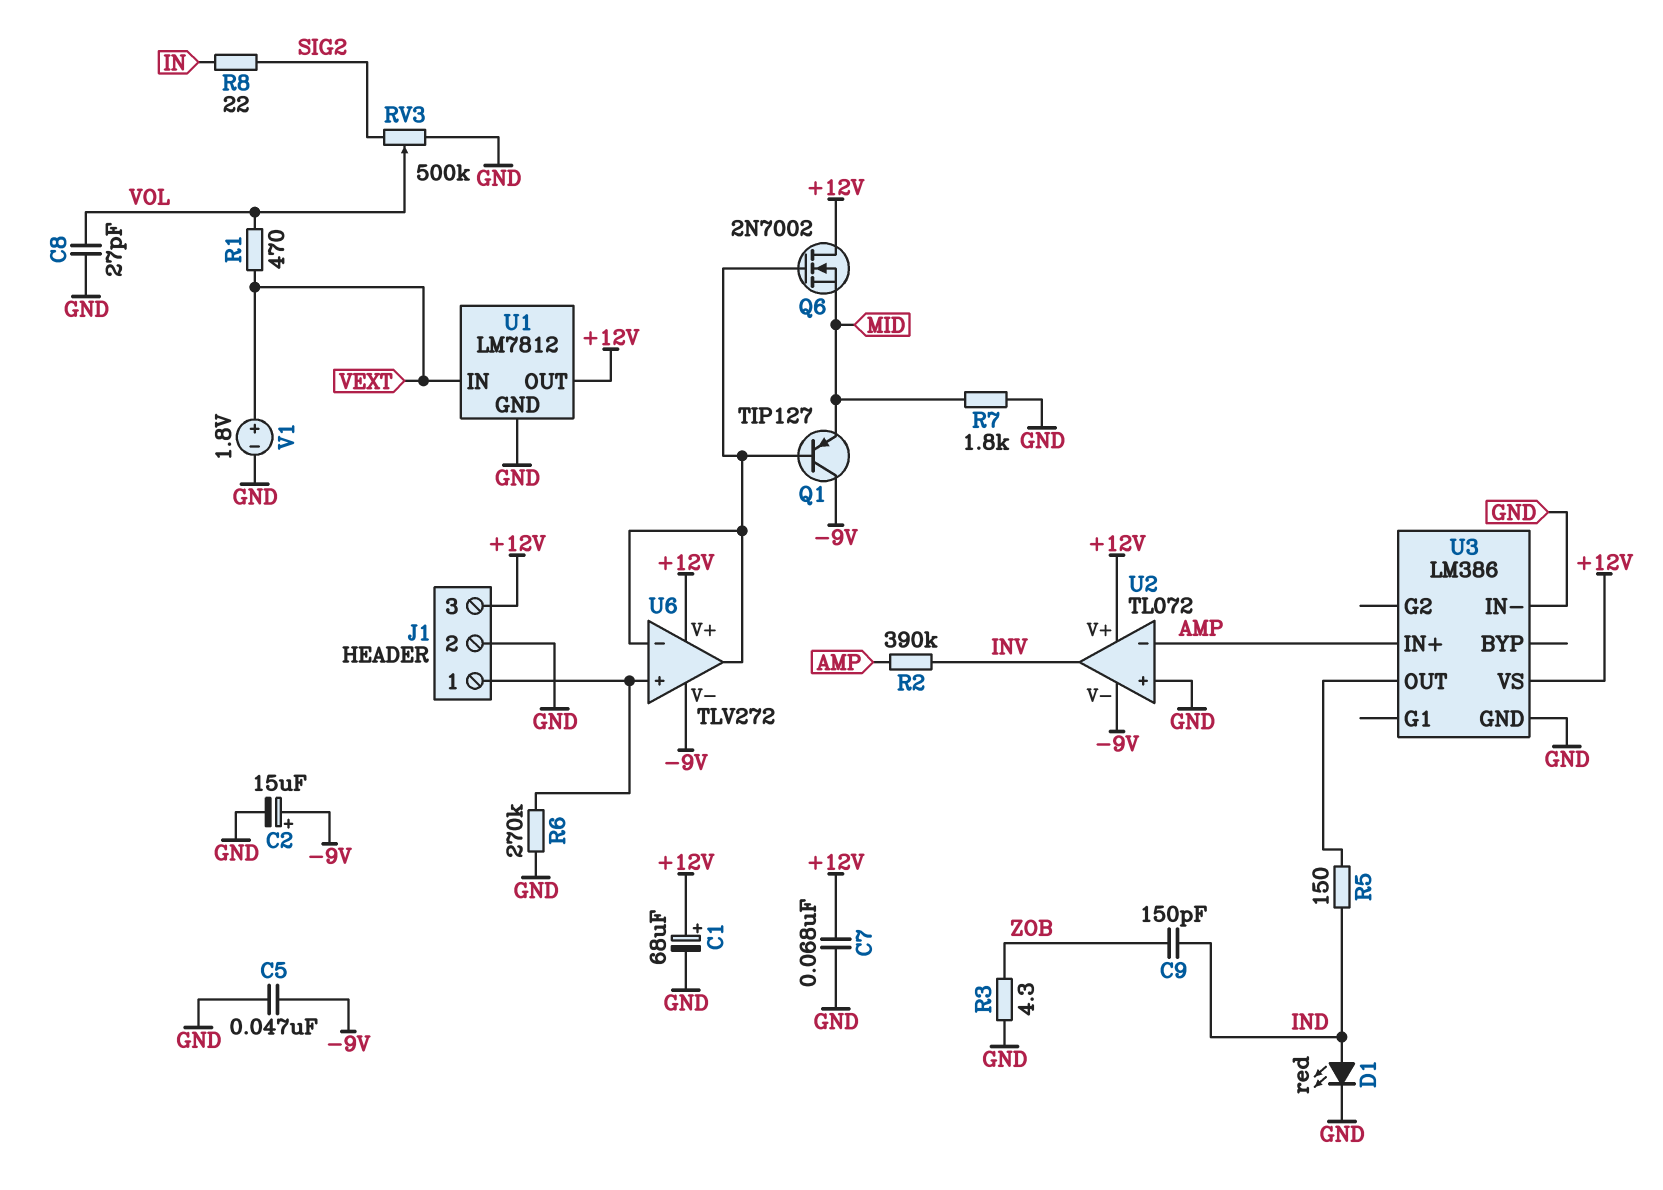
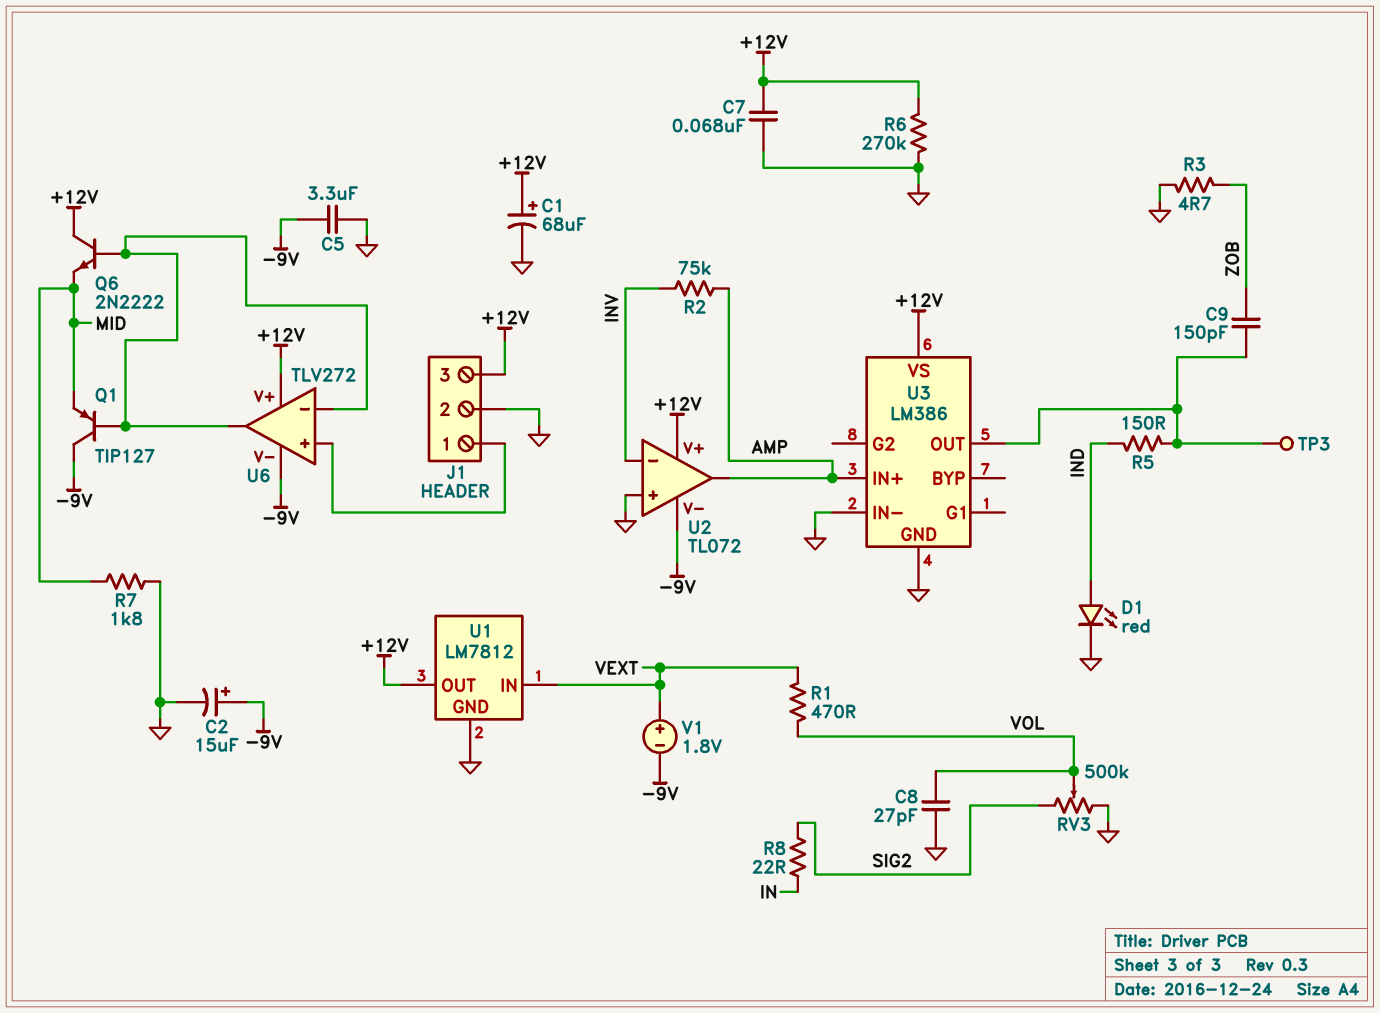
C5: 47nF (-9V, GND) -> 3.3uF (-9V, GND)
C9: 150pF (IND, ZOB) -> 150pF (U3/OUT, ZOB)
Q6: NMOS 2N7002 (G U6/in-, D +12V, S MID) -> NPN 2N2222 (B U6/in-, C +12V, E MID)
R2: 390k (AMP, INV) -> 75k (AMP, INV)
R3: 4.3 (GND, ZOB) -> 4.7 (GND, ZOB)
R6: 270k (GND, J1/1) -> 270k (+12V, GND)
TP3: none -> test point (U3/OUT)
U2 pin in-: AMP -> INV
U2 pin out: INV -> AMP
V1: 1.8V (plus VEXT, minus GND) -> 1.8V (plus VEXT, minus -9V)

